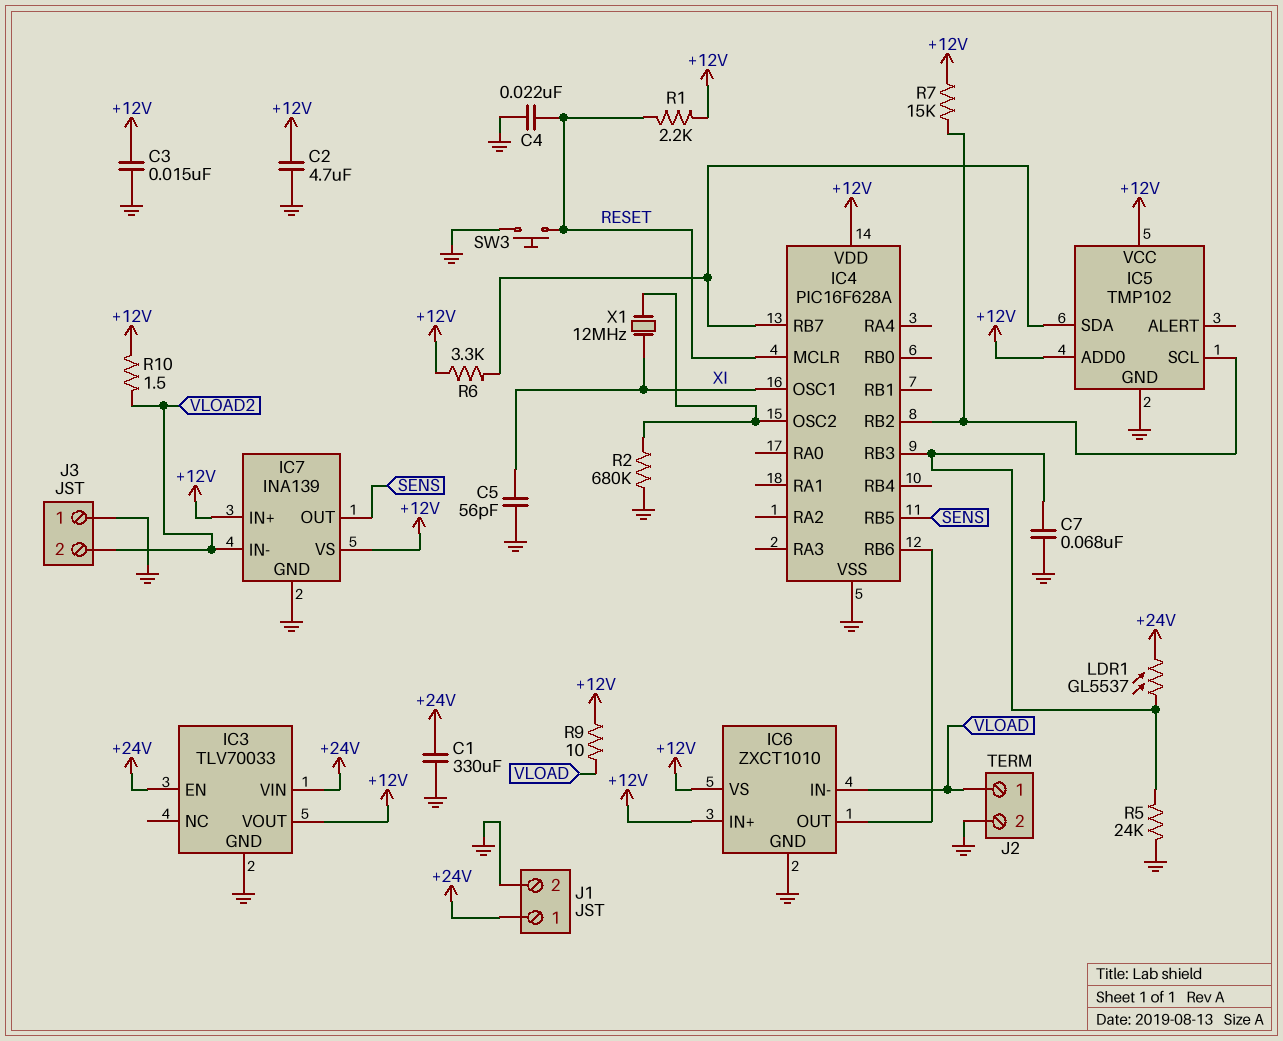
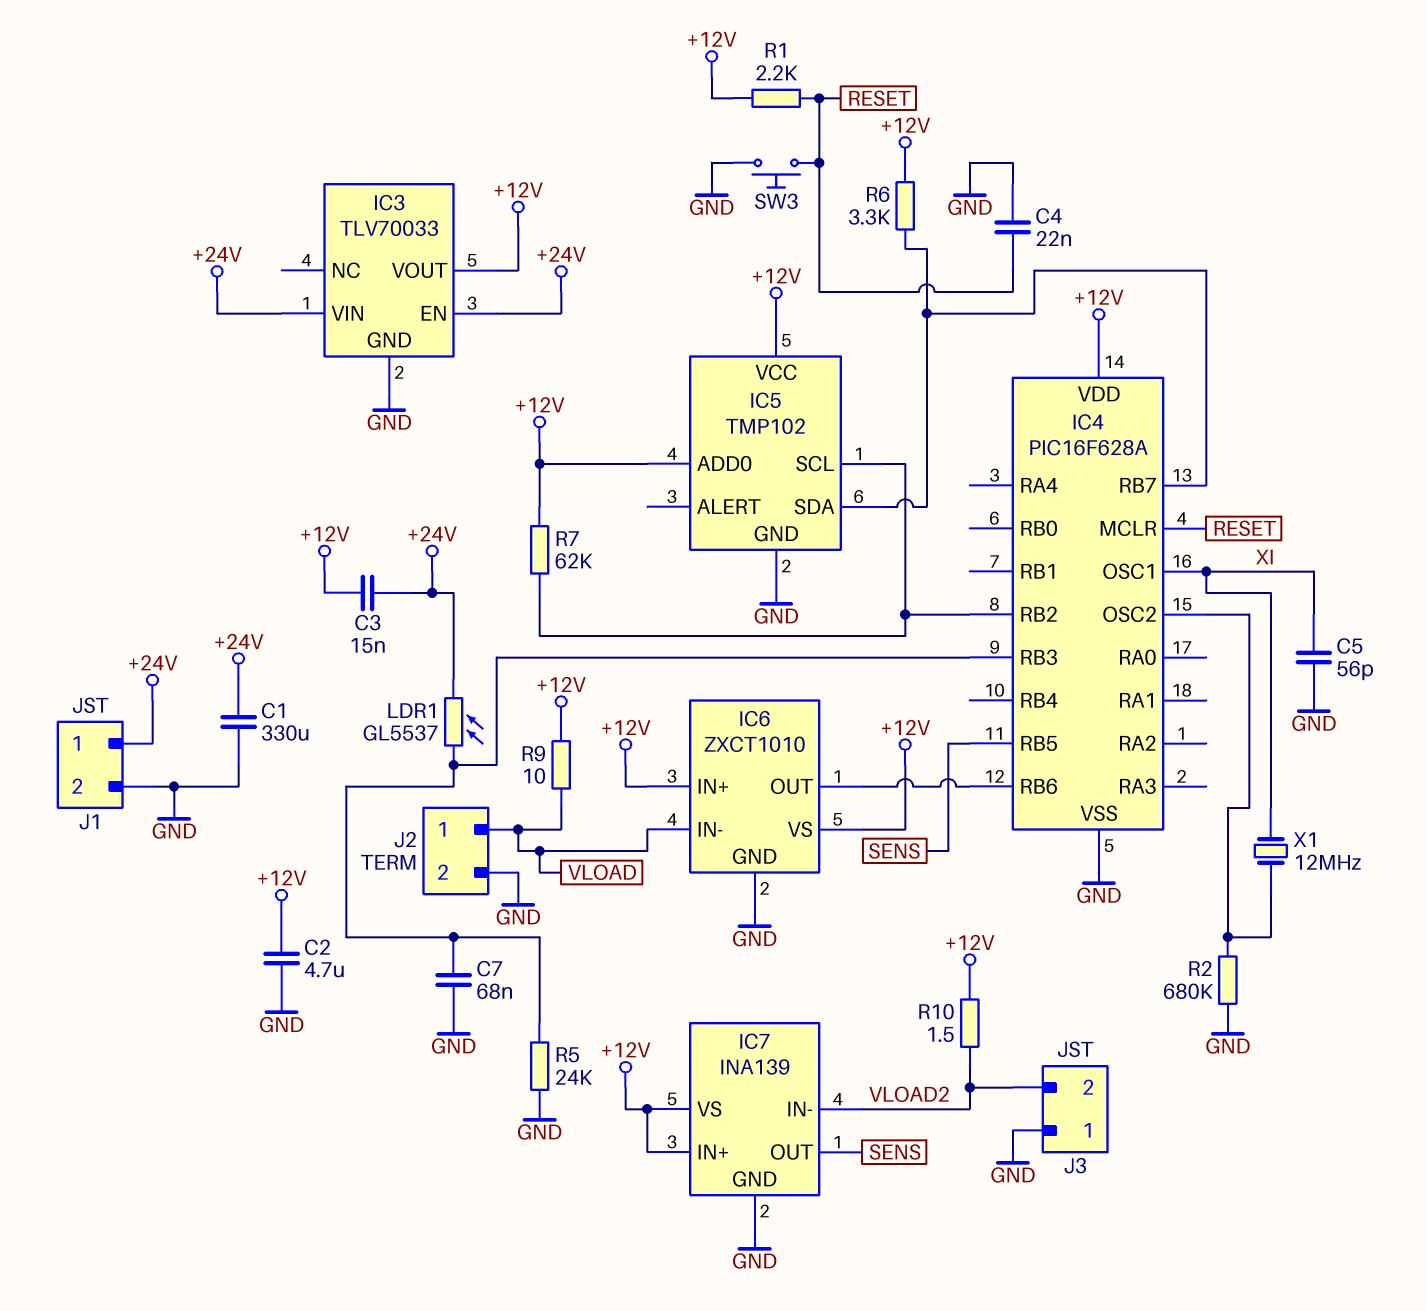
C3: 15nF (+12V, GND) -> 15nF (+12V, +24V)
R7: 15k (+12V, IC4/RB2) -> 62k (+12V, IC4/RB2)

